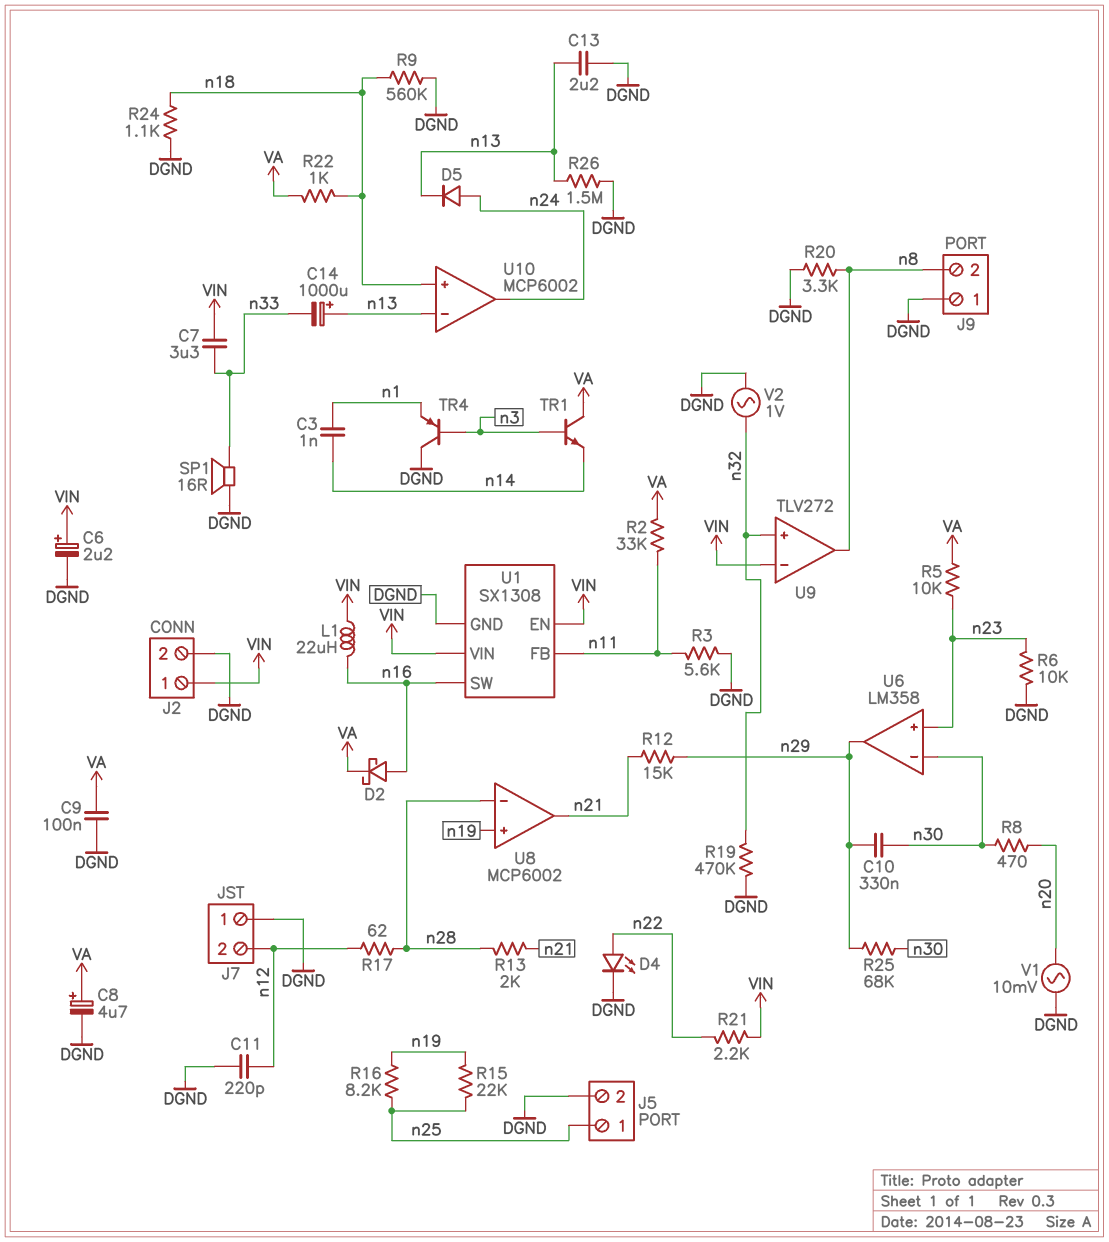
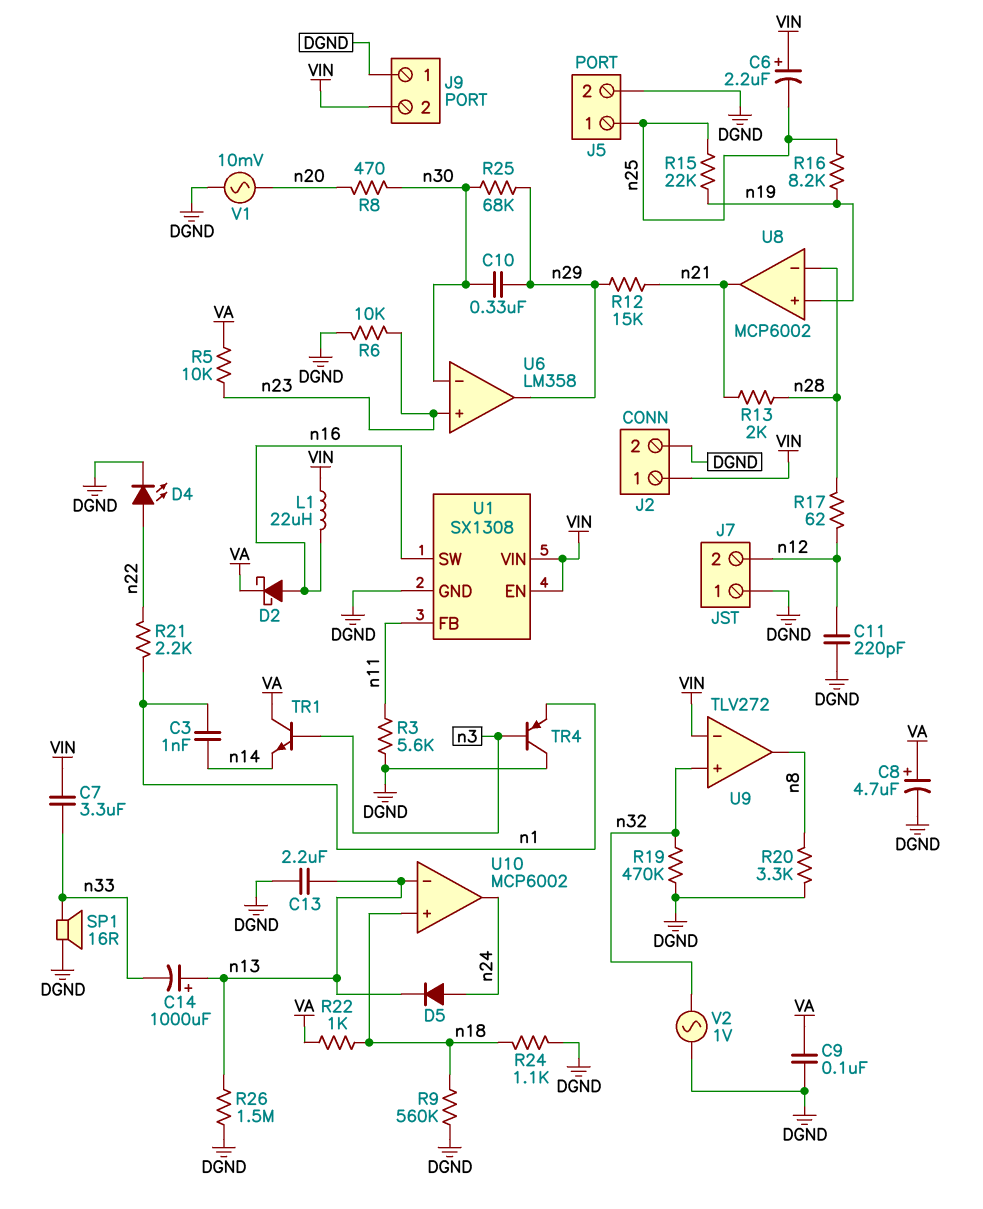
C6: 2.2uF (plus VIN, minus DGND) -> 2.2uF (plus VIN, minus n25)
J9 pin 2: n8 -> VIN
R2: 33k (VA, n11) -> none
R21: 2.2k (VIN, n22) -> 2.2k (n1, n22)

